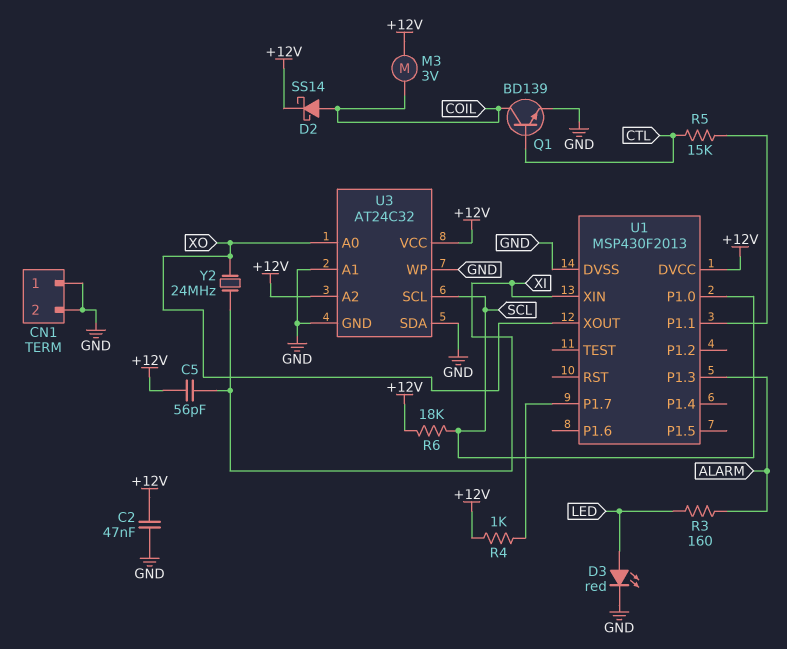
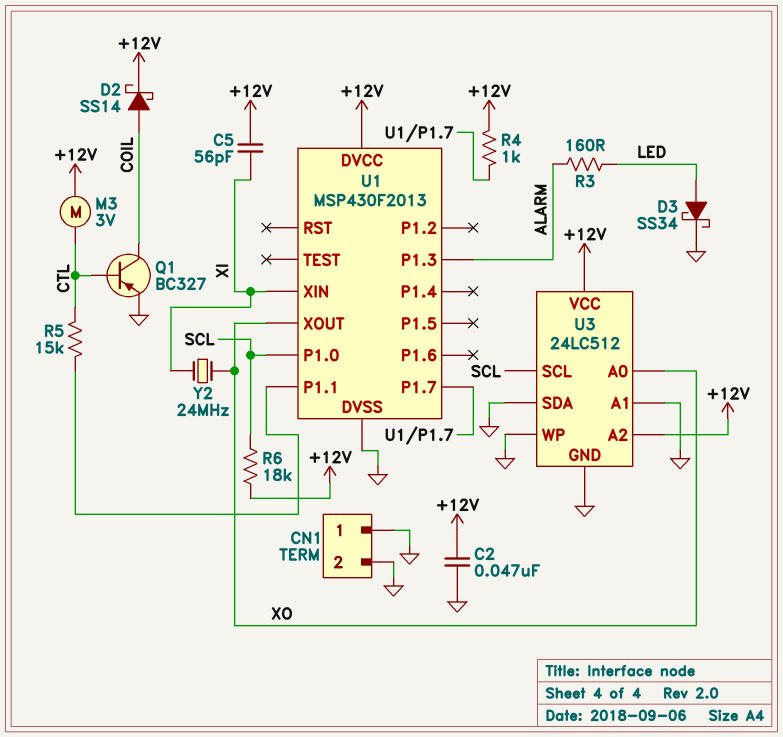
D3: LED red (A LED, K GND) -> schottky SS34 (A LED, K GND)
M3: motor 3V (+12V, COIL) -> motor 3V (+12V, CTL)
Q1: NPN BD139 (B CTL, C COIL, E GND) -> PNP BC327 (B CTL, C COIL, E GND)
U3: AT24C32 -> 24LC512

